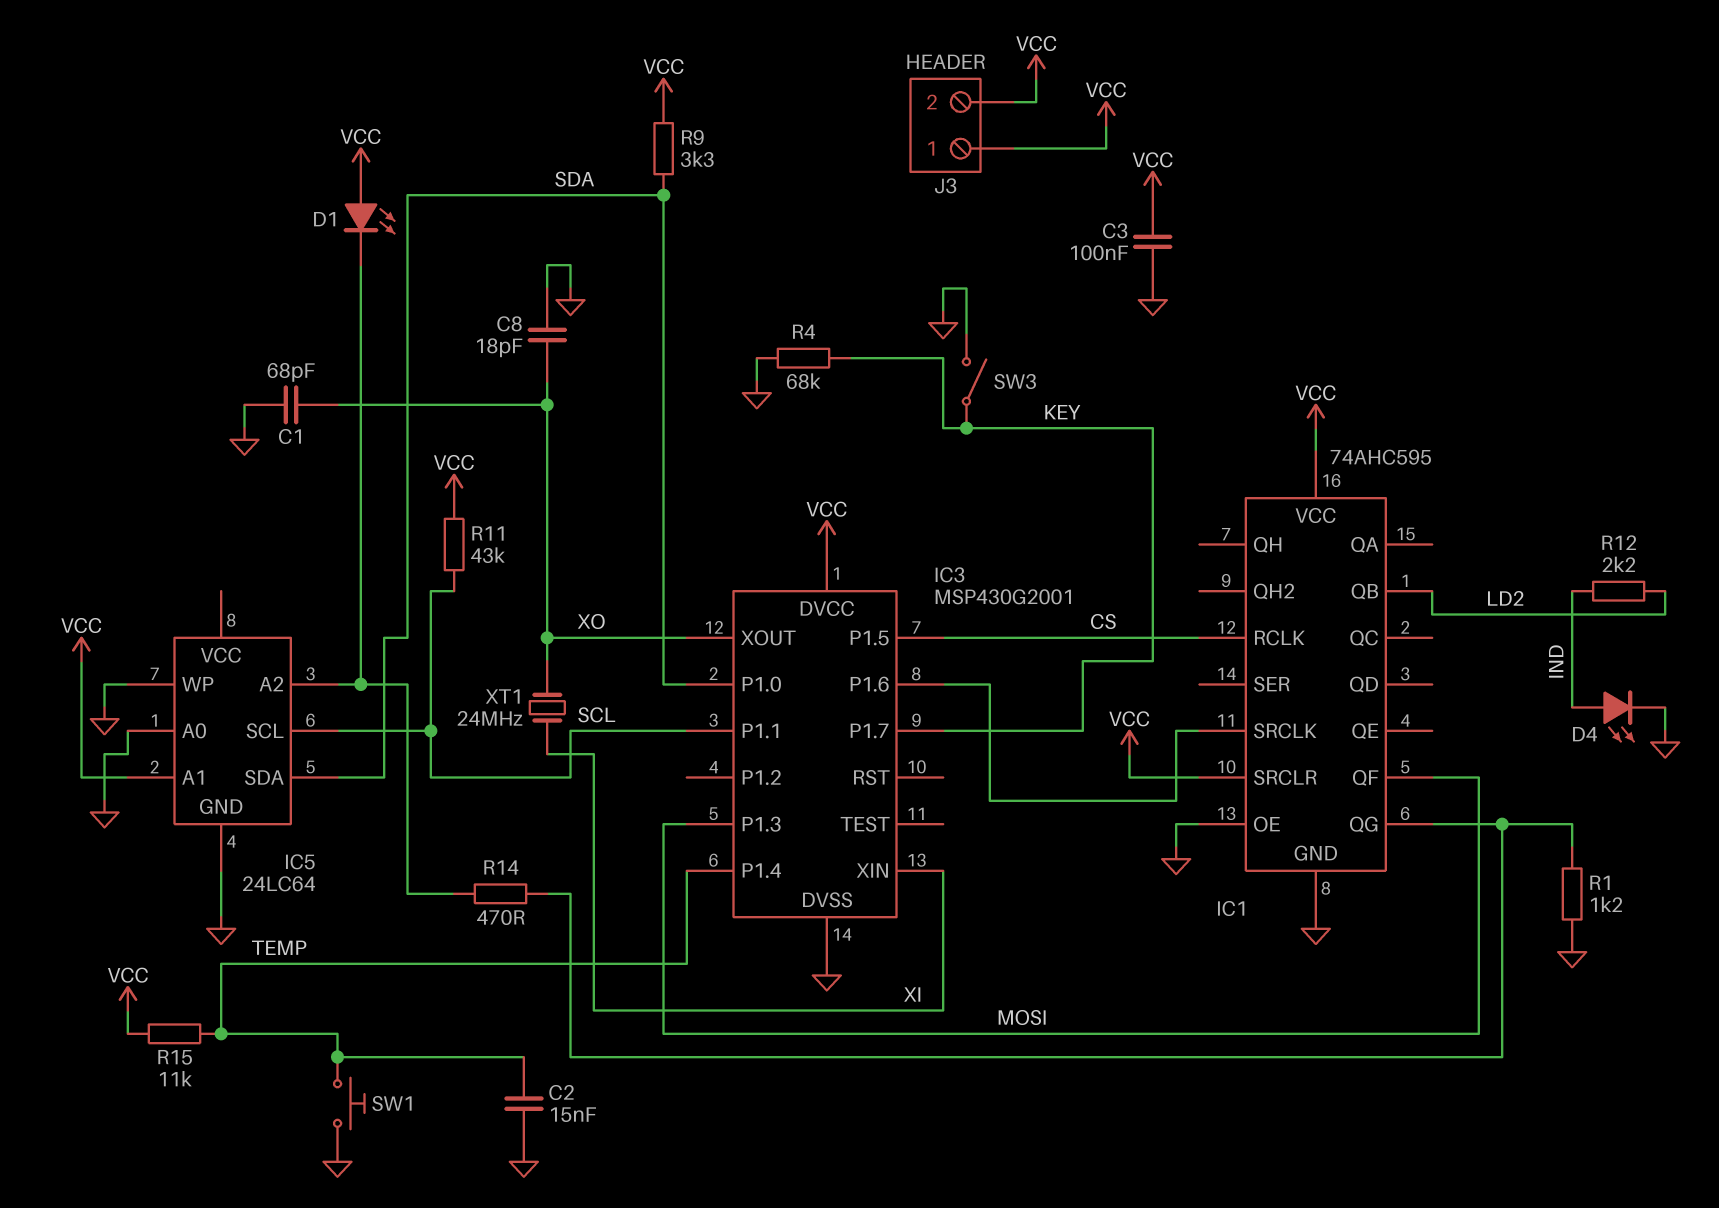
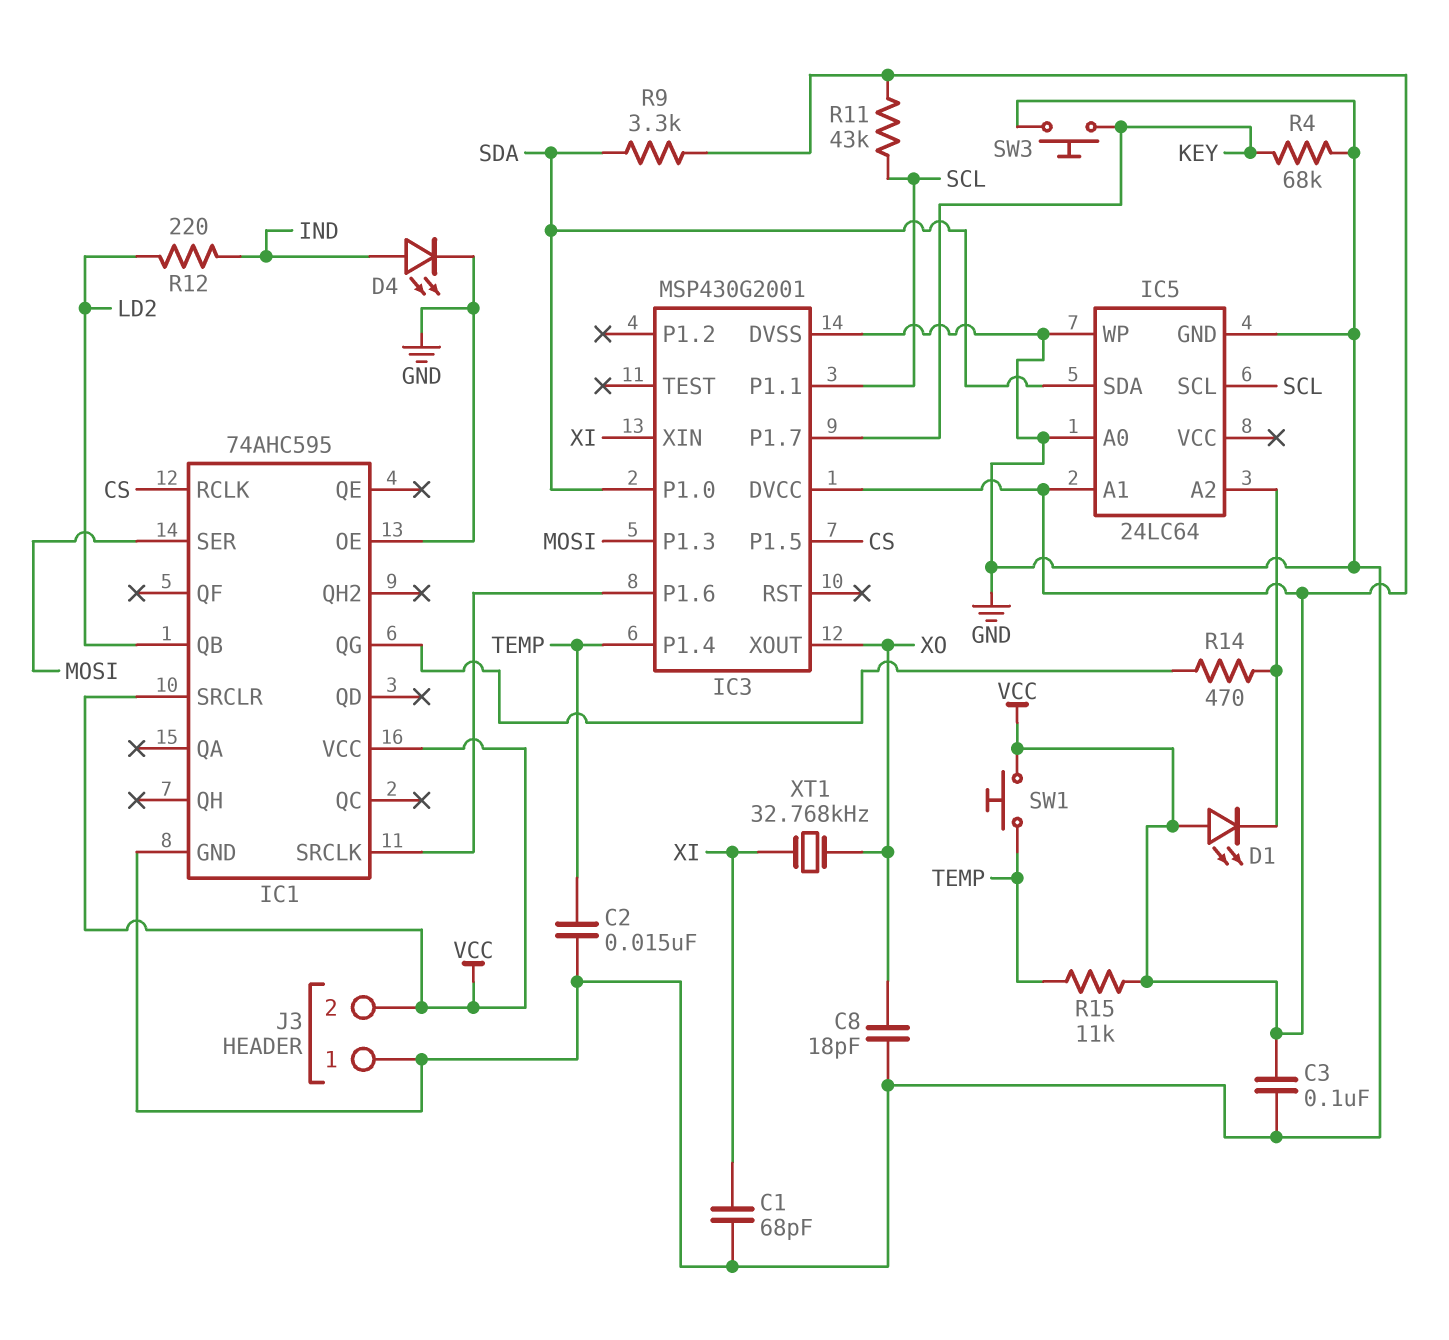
C1: 68pF (GND, XO) -> 68pF (GND, XI)
IC1 pin QF: MOSI -> none
IC1 pin SER: none -> MOSI
J3 pin 1: VCC -> GND
R1: 1.2k (GND, IC1/QG) -> none
R12: 2.2k (IND, LD2) -> 220 (IND, LD2)
SW1: button (GND, TEMP) -> button (TEMP, VCC)
SW3: switch (GND, KEY) -> button (GND, KEY)
XT1: 24MHz (XI, XO) -> 32.768kHz (XI, XO)

